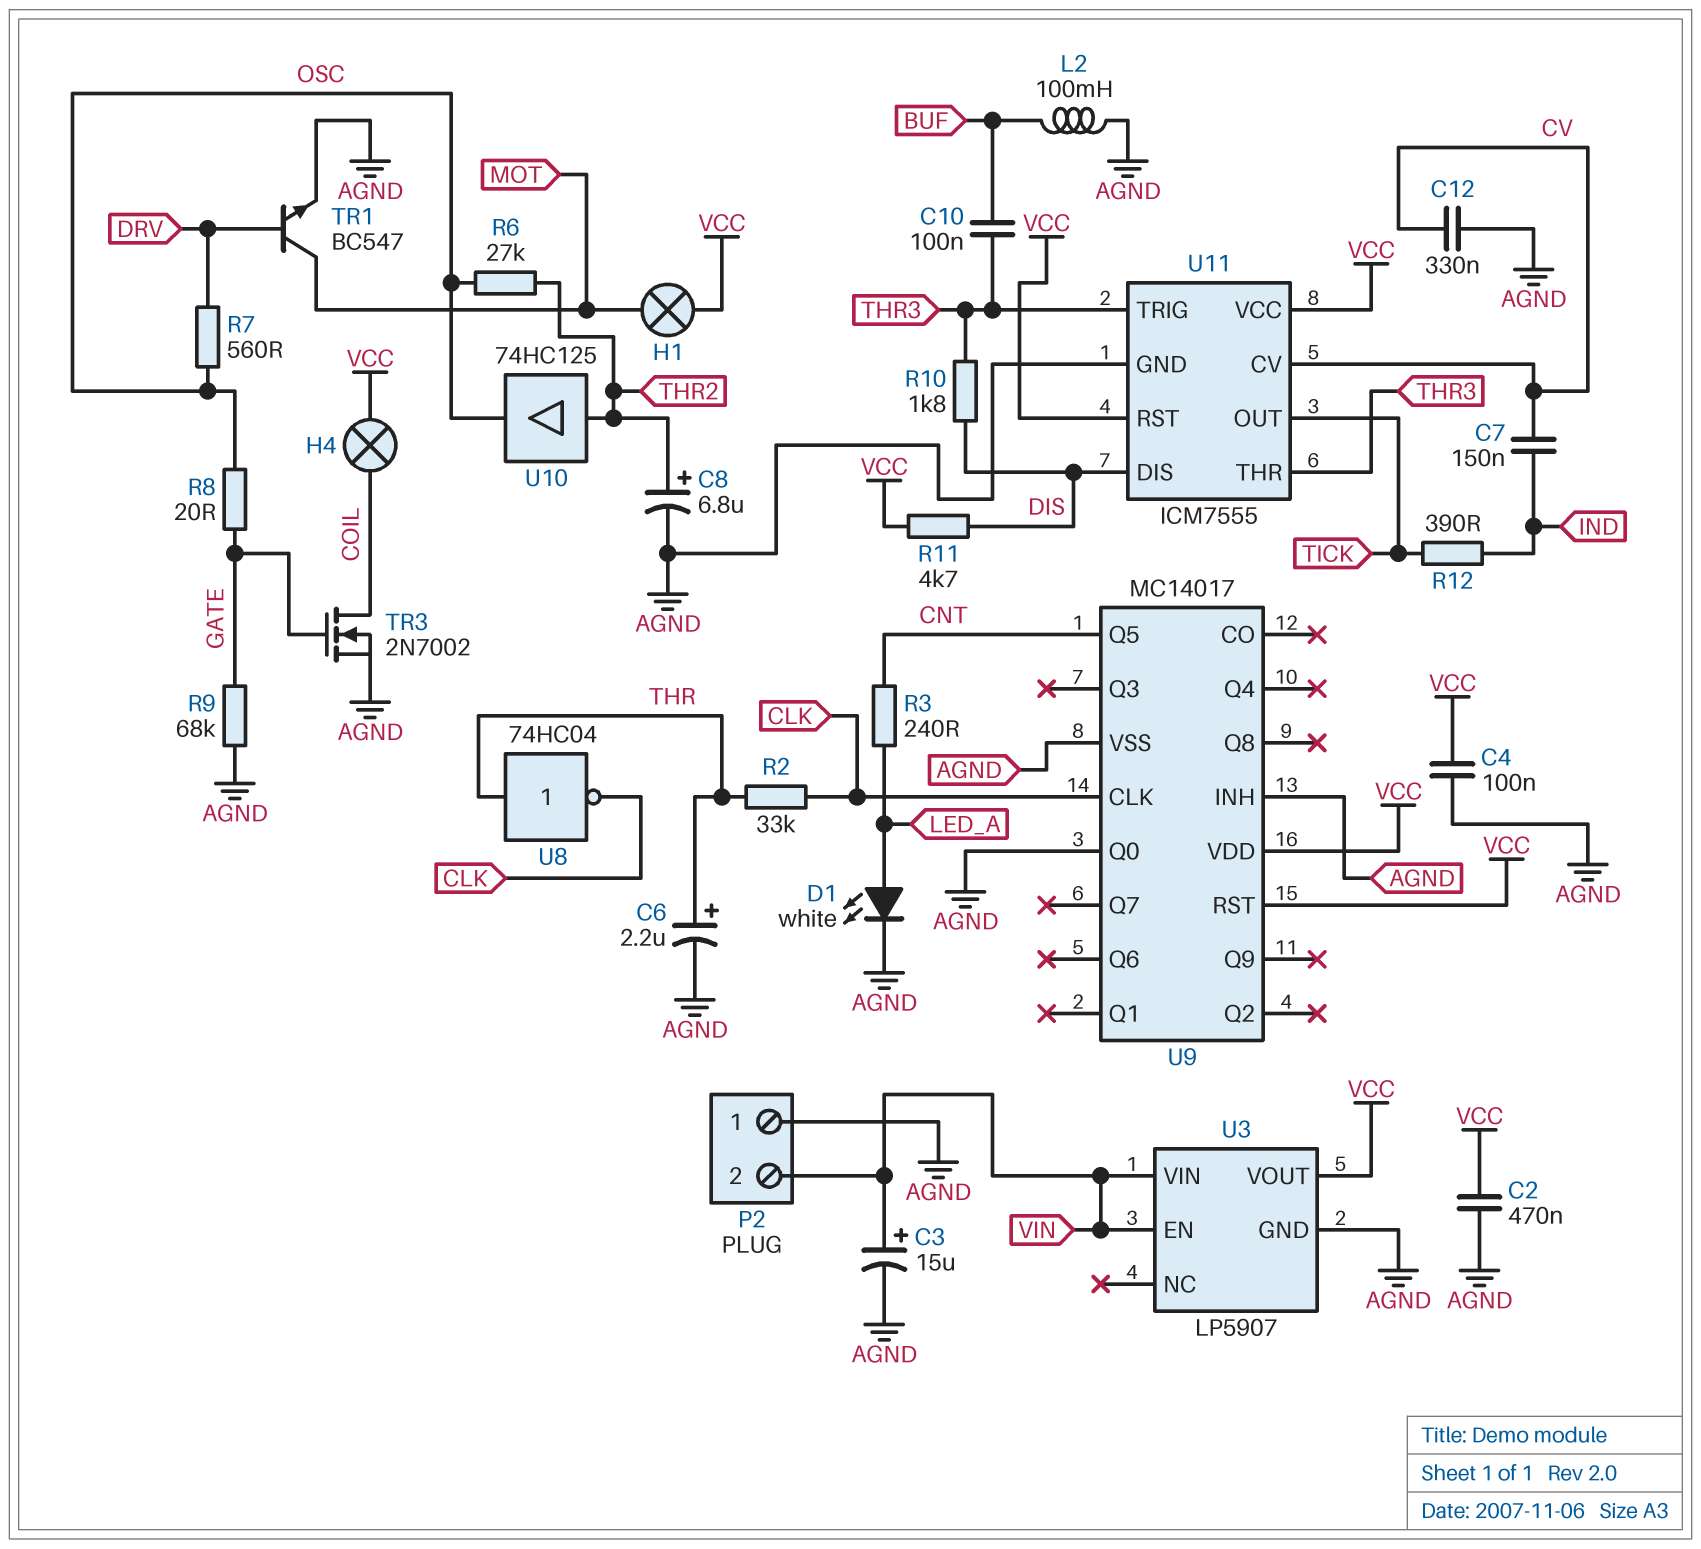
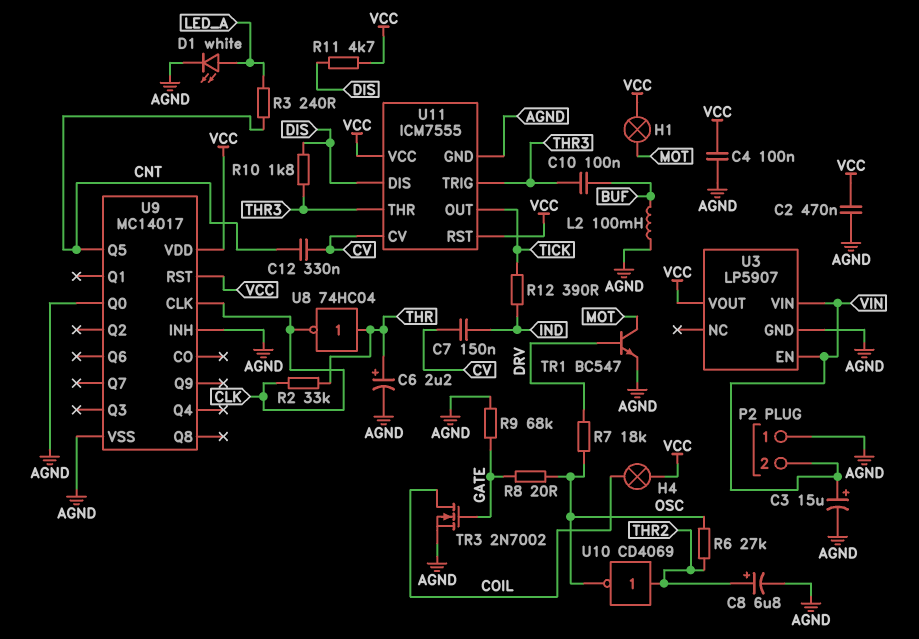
C12: 330nF (AGND, CV) -> 330nF (CNT, CV)
R7: 560 (DRV, OSC) -> 18k (DRV, OSC)
U10: buffer 74HC125 (in THR2, out OSC) -> NOT CD4069 (in THR2, out OSC)

